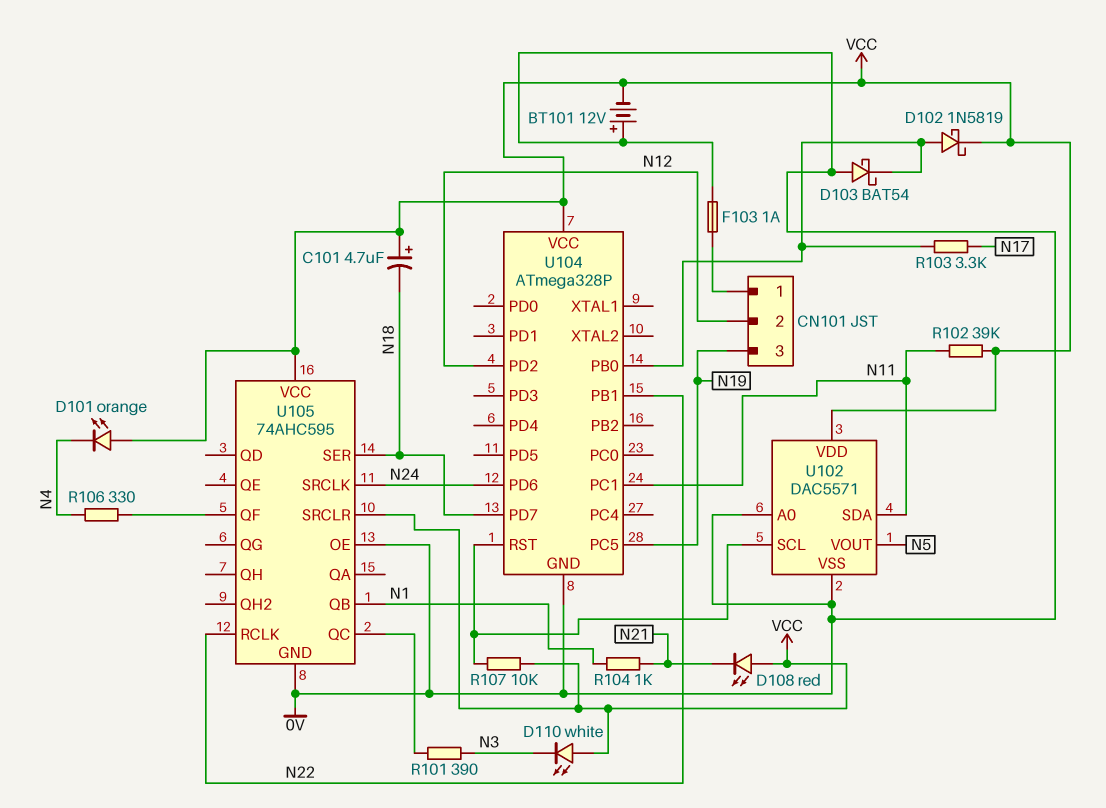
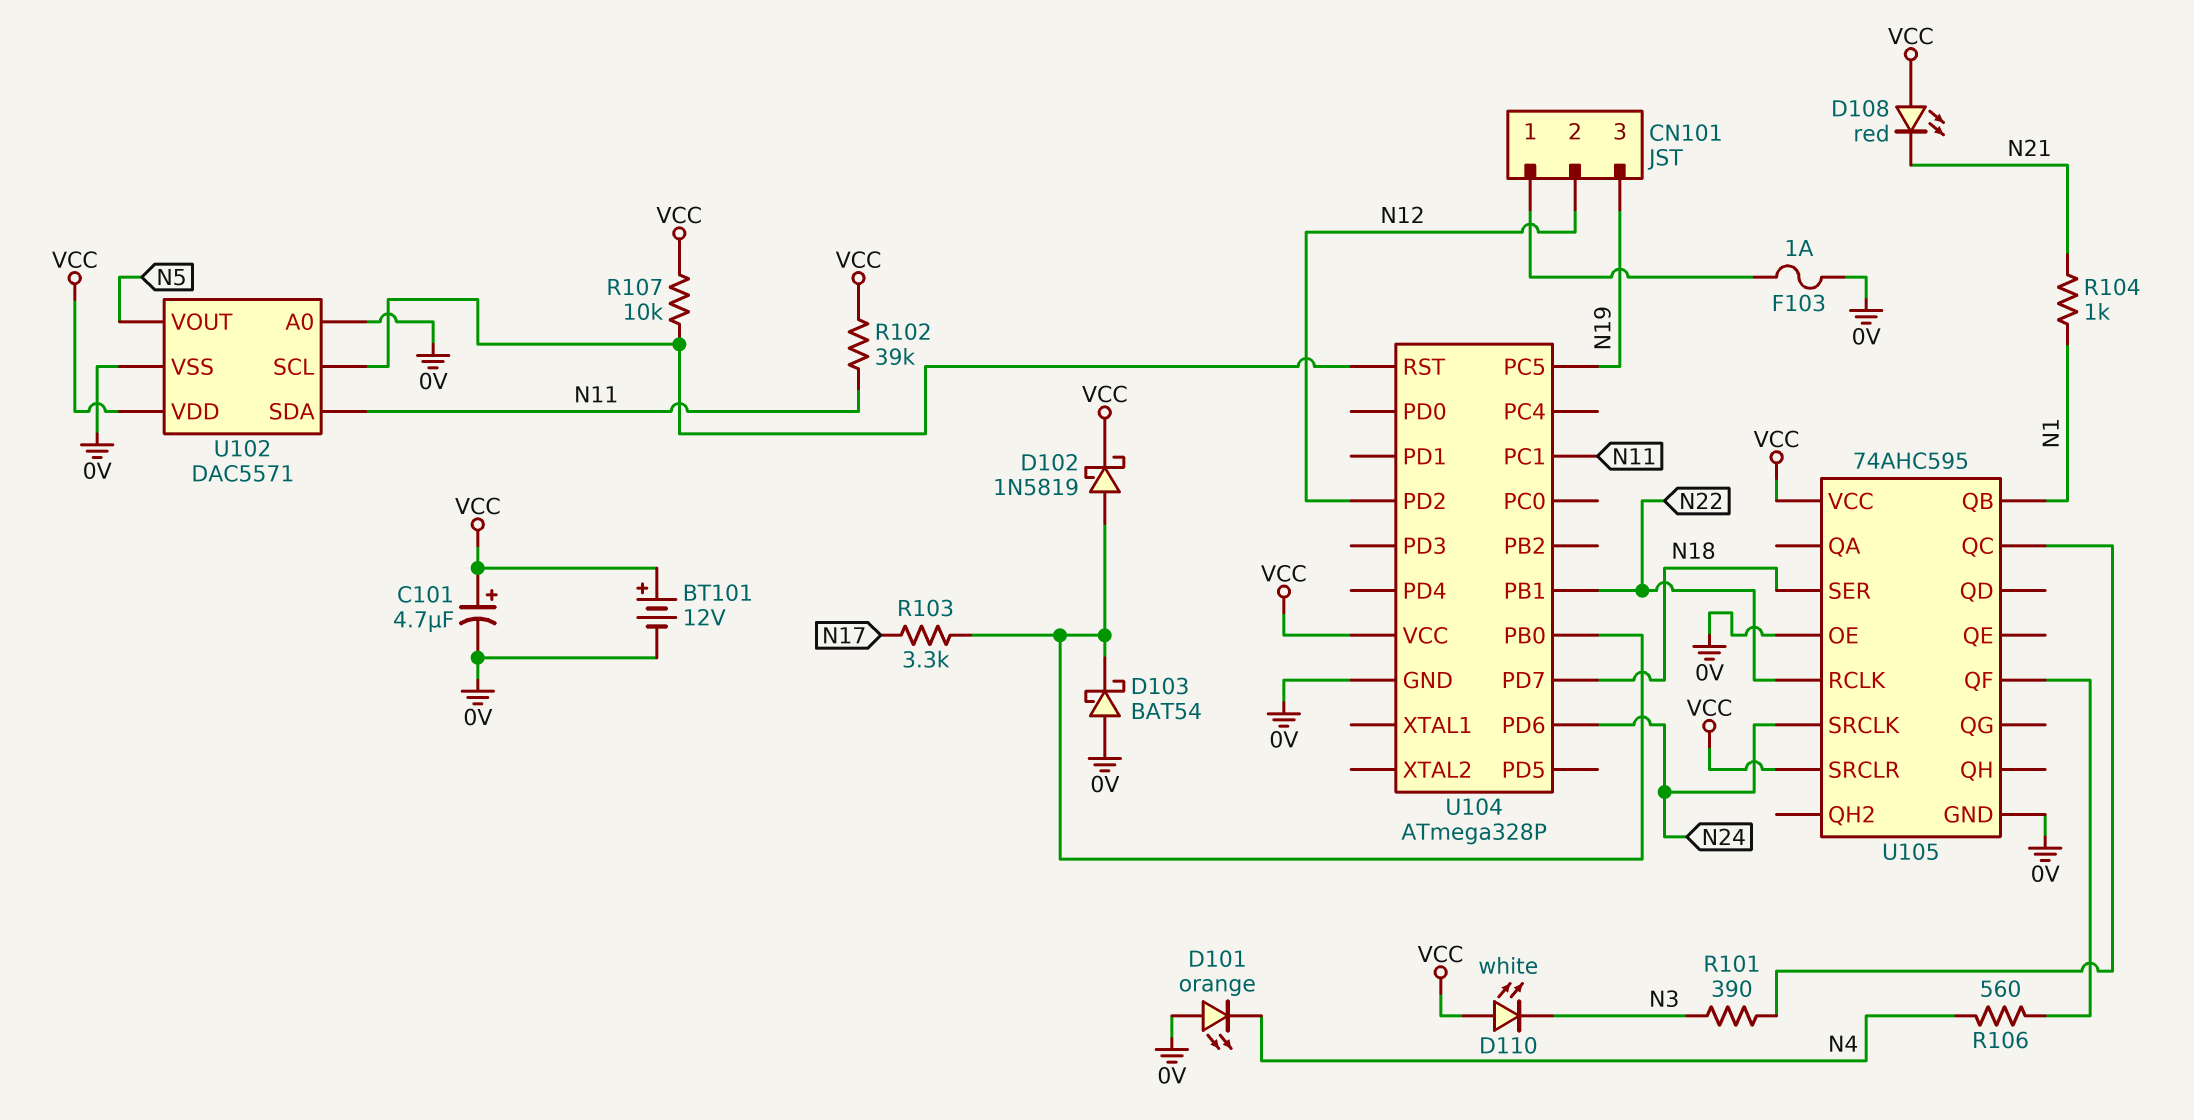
BT101: 12V (plus 0V, minus VCC) -> 12V (plus VCC, minus 0V)
C101: 4.7uF (plus VCC, minus N18) -> 4.7uF (plus VCC, minus 0V)
D101: LED orange (A VCC, K N4) -> LED orange (A 0V, K N4)
R106: 330 (N4, U105/QF) -> 560 (N4, U105/QF)

